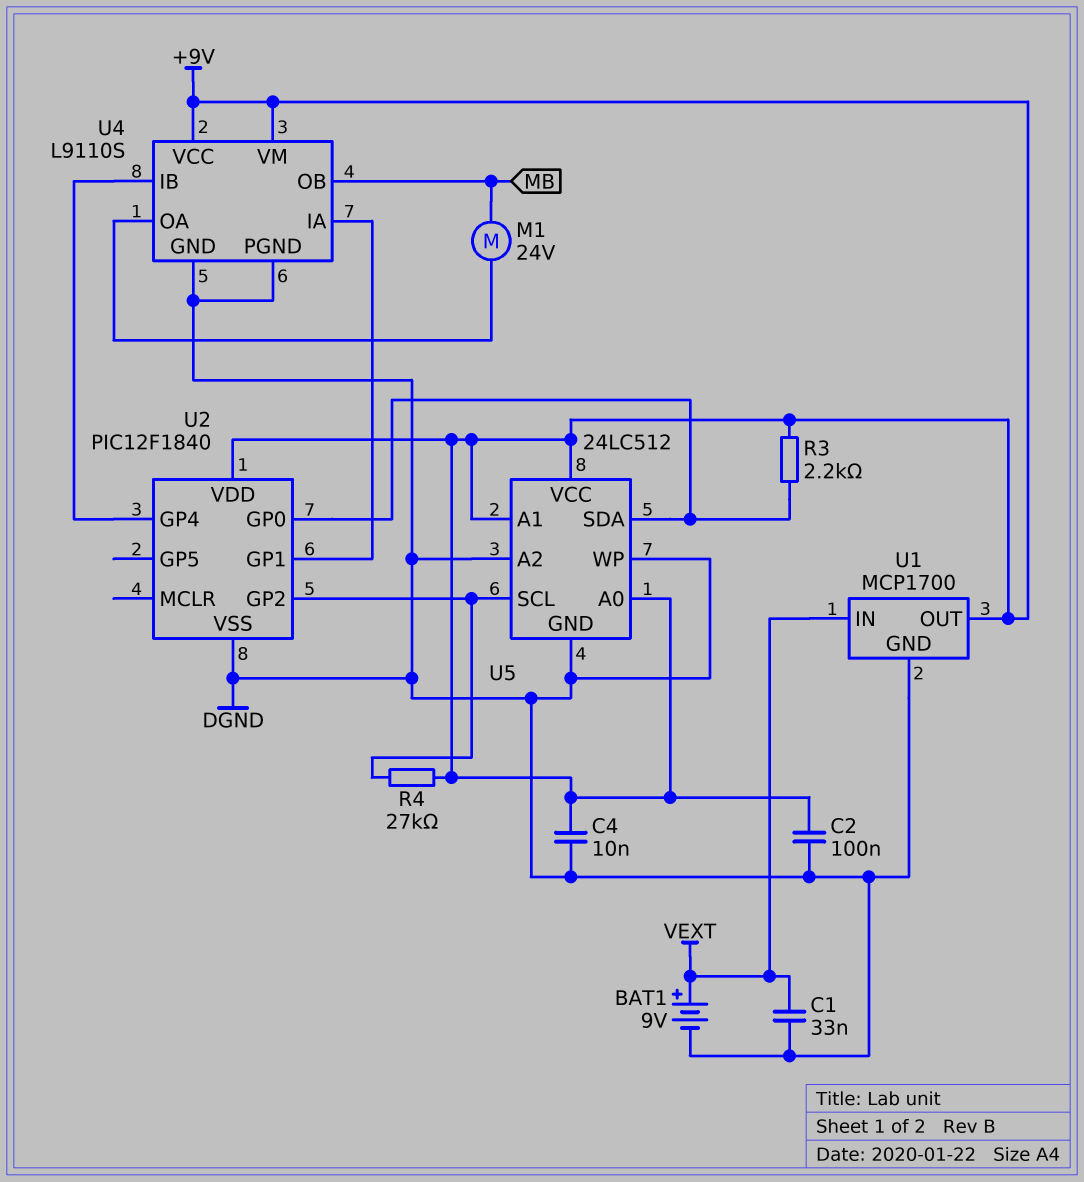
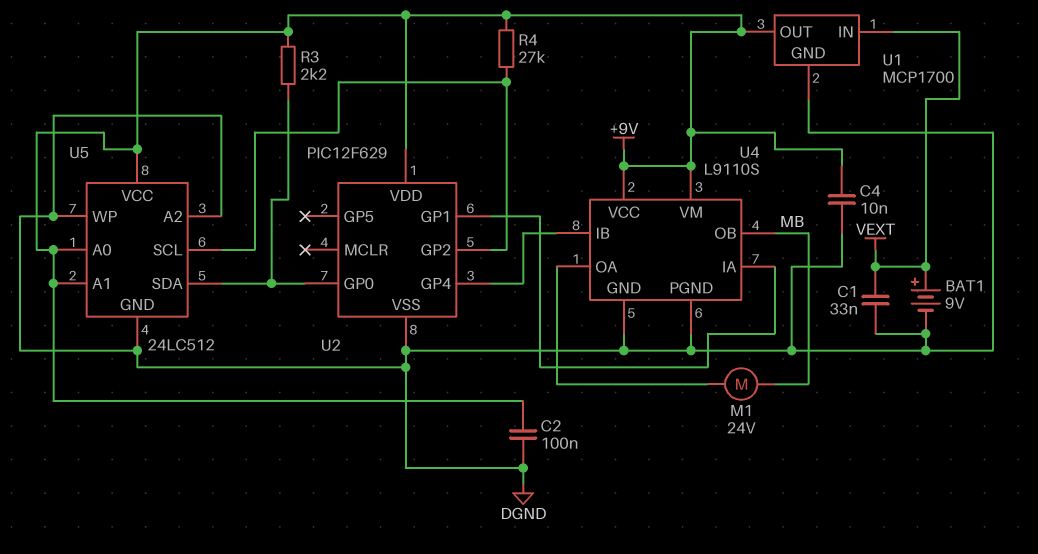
U2: PIC12F1840 -> PIC12F629

